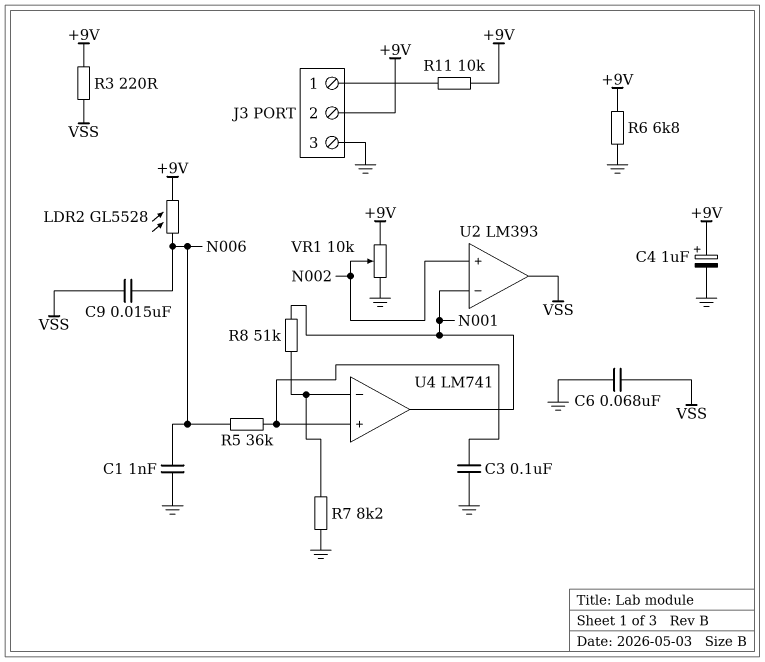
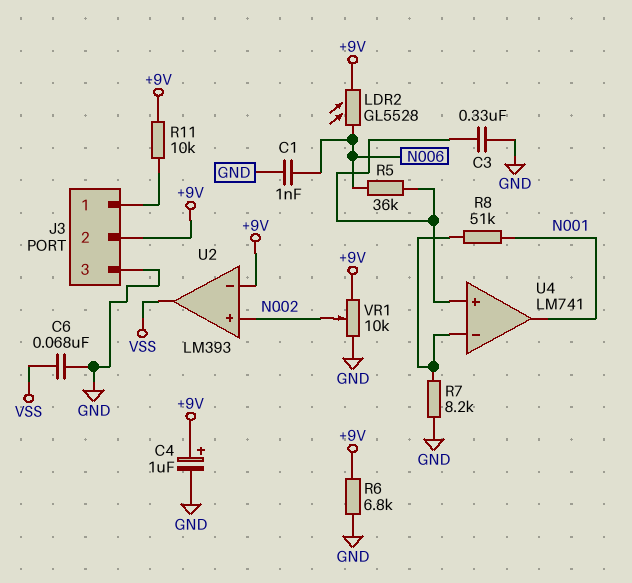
C3: 100nF (GND, U4/in+) -> 330nF (GND, U4/in+)
C9: 15nF (N006, VSS) -> none
R3: 220 (+9V, VSS) -> none
U2 pin in-: N001 -> +9V

